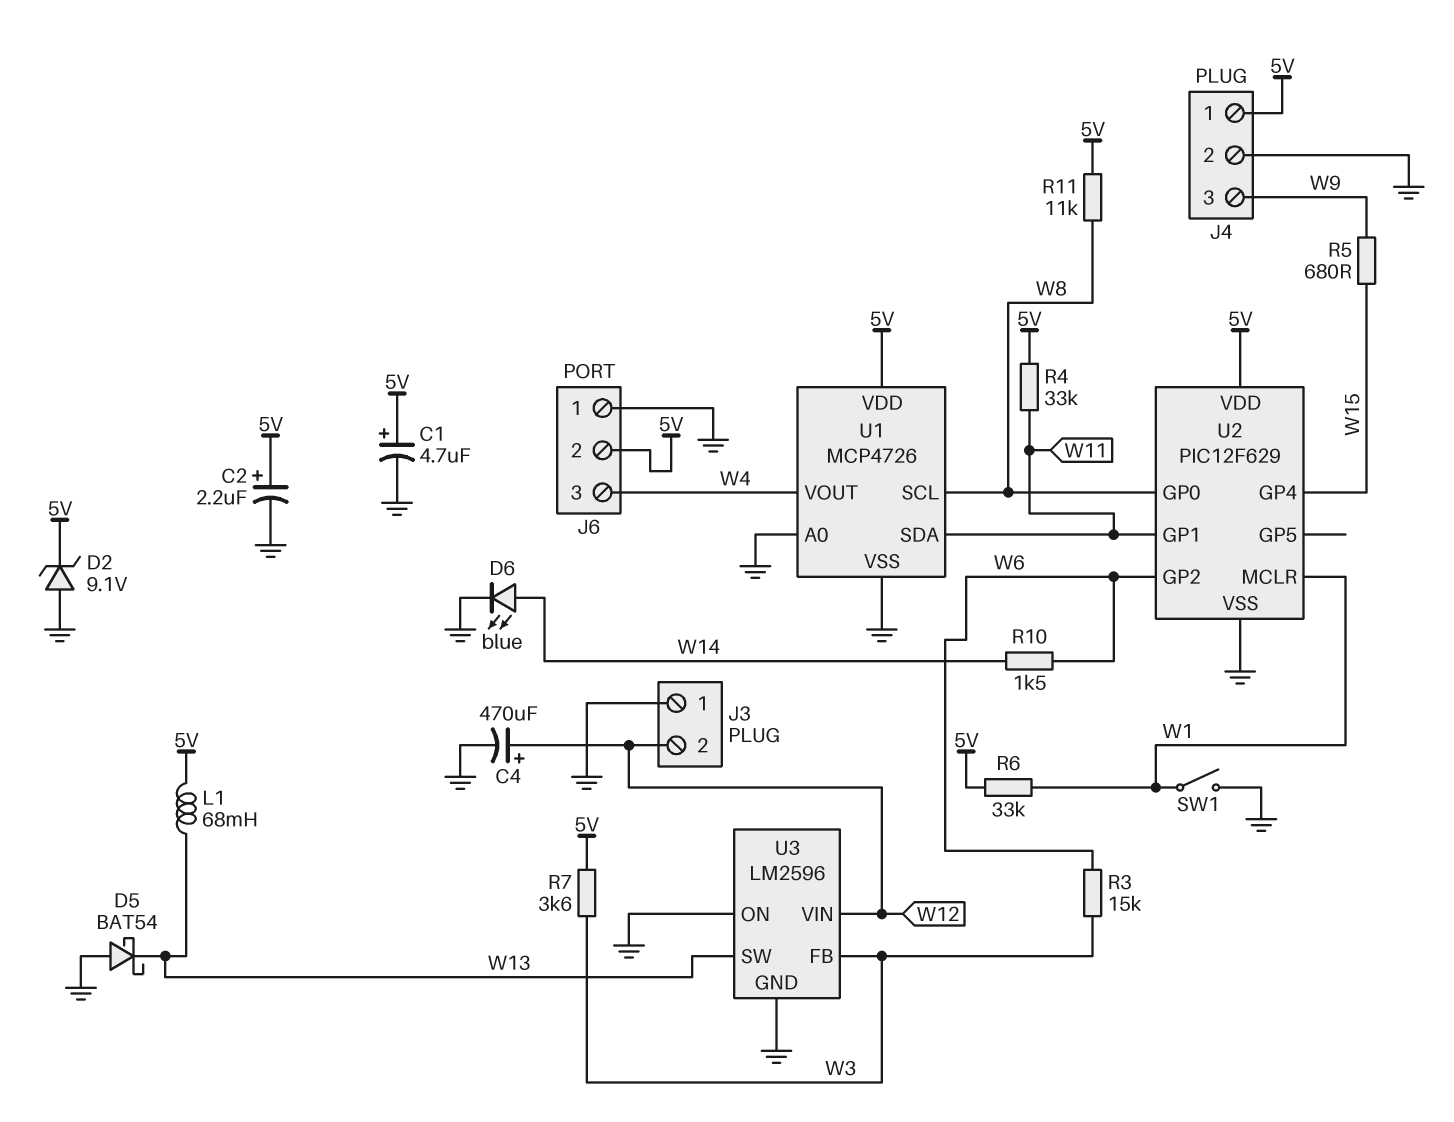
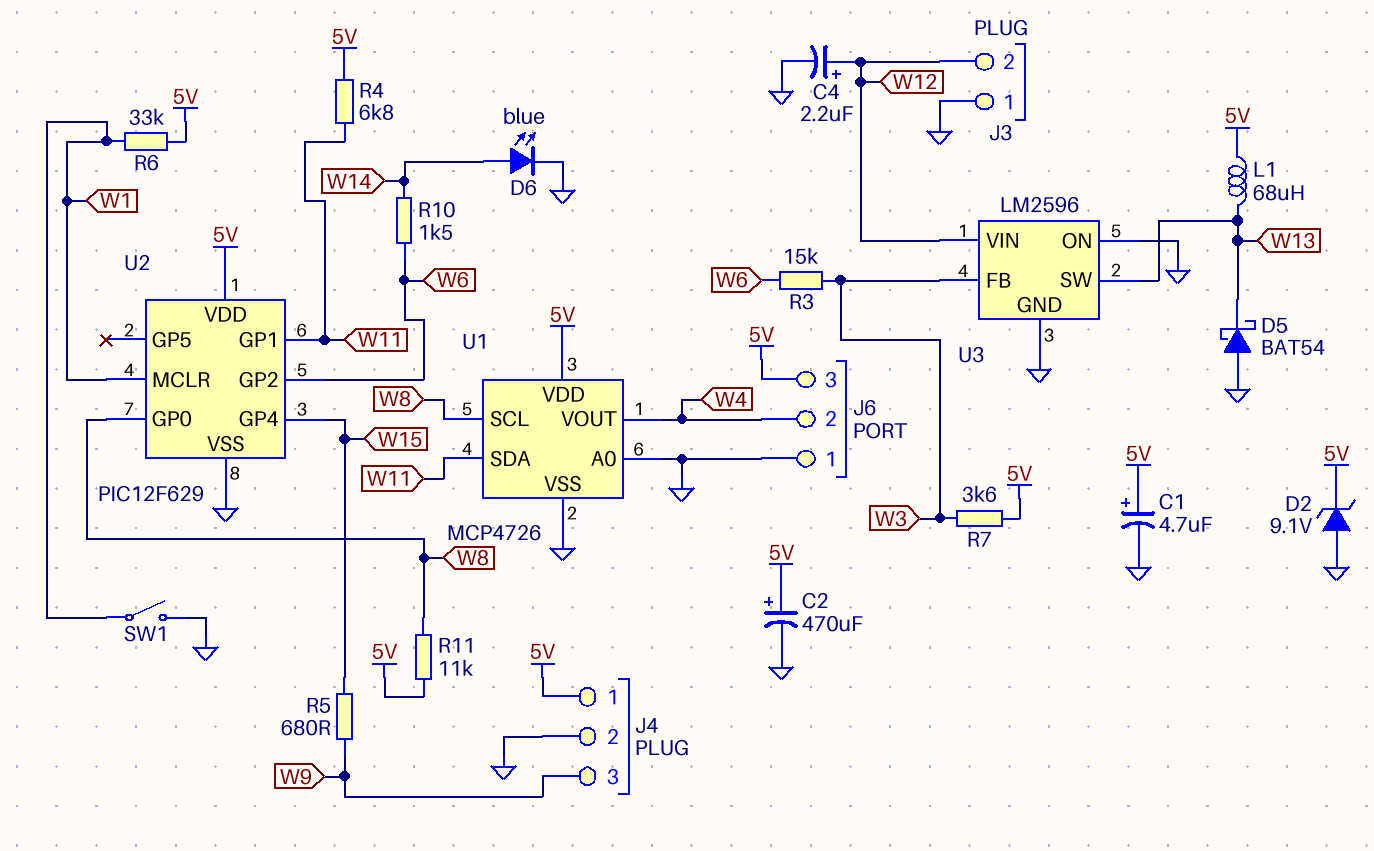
C2: 2.2uF (plus 5V, minus GND) -> 470uF (plus 5V, minus GND)
C4: 470uF (plus W12, minus GND) -> 2.2uF (plus W12, minus GND)
J6 pin 2: 5V -> W4
J6 pin 3: W4 -> 5V
L1: 68mH (5V, W13) -> 68uH (5V, W13)
R4: 33k (5V, W11) -> 6.8k (5V, W11)

